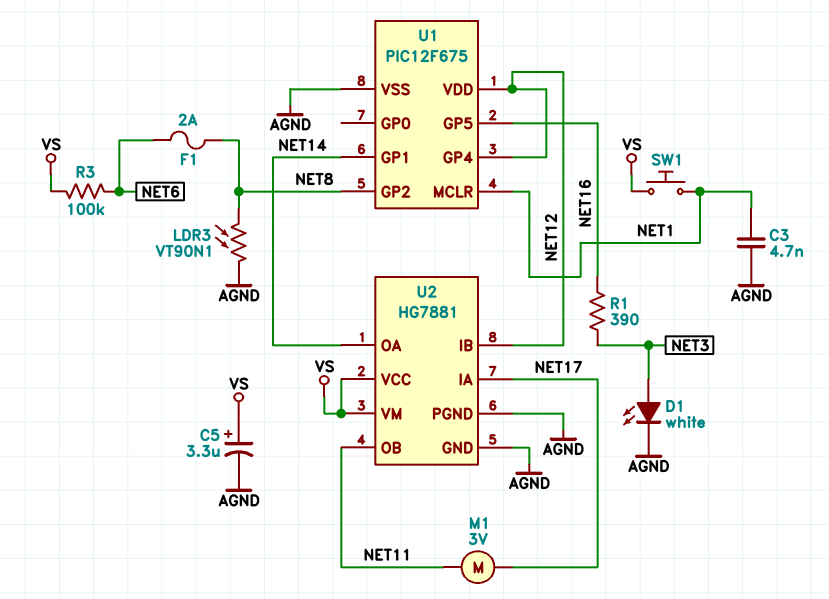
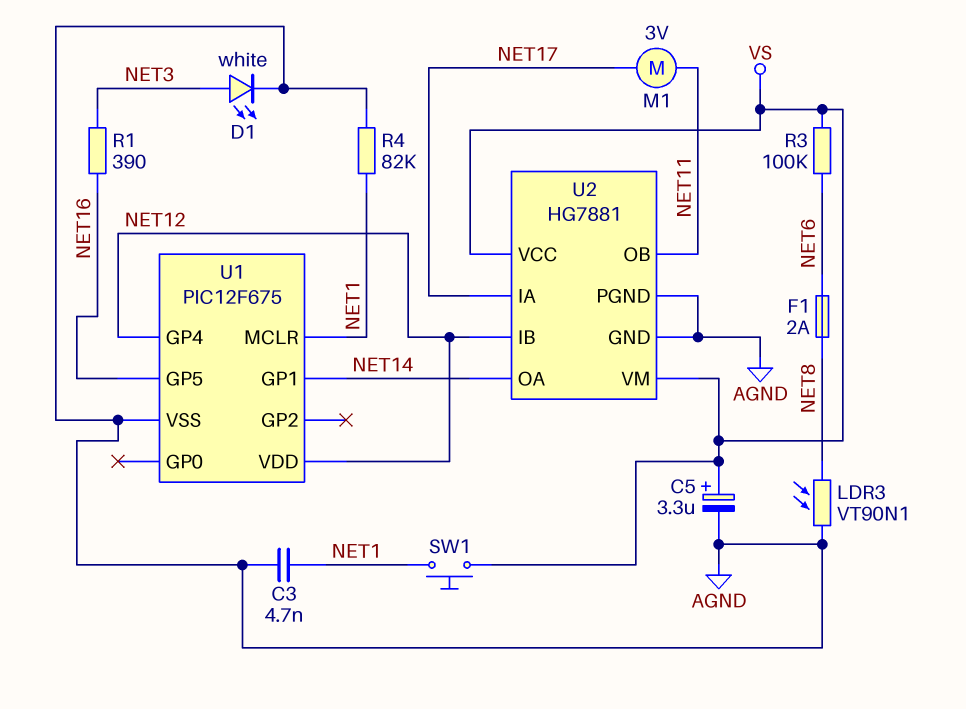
R4: none -> 82k (AGND, NET1)
U1 pin GP2: NET8 -> none

